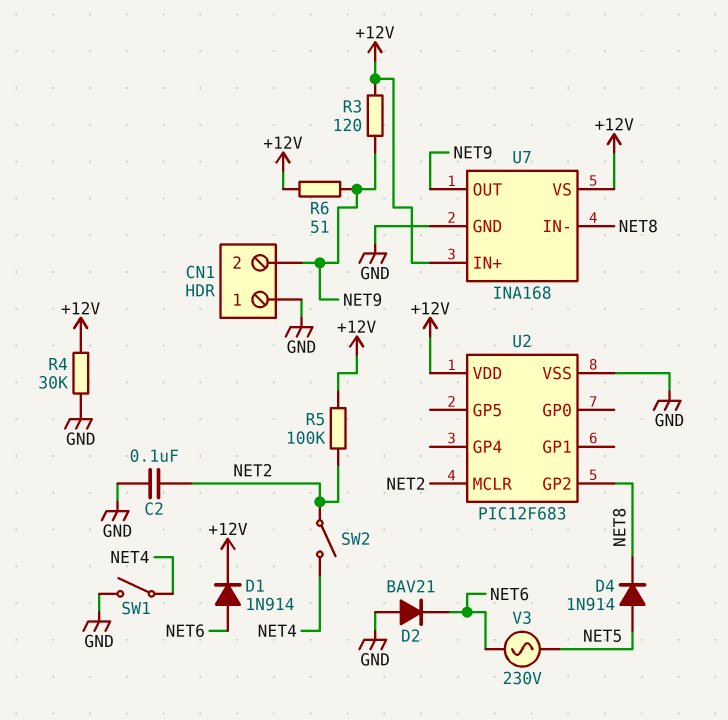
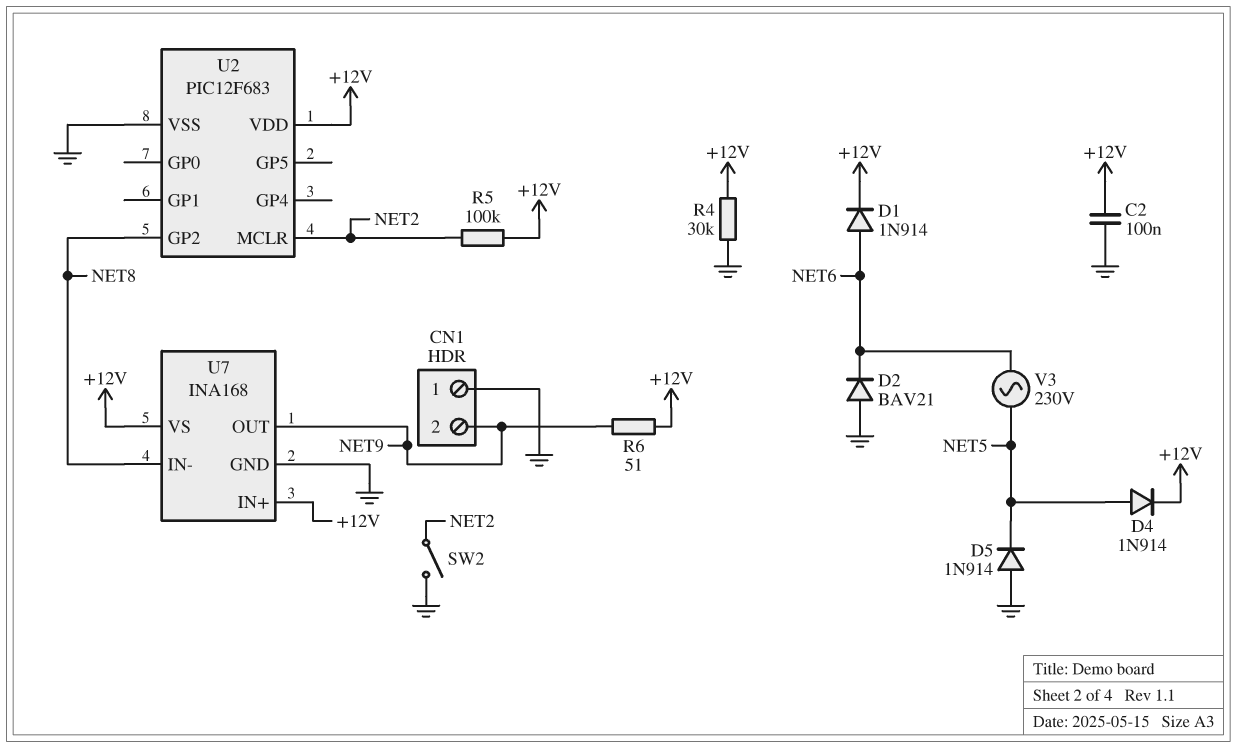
C2: 100nF (GND, NET2) -> 100nF (+12V, GND)
D4: diode 1N914 (A NET5, K NET8) -> diode 1N914 (A NET5, K +12V)
D5: none -> diode 1N914 (A GND, K NET5)
R3: 120 (+12V, NET9) -> none
SW1: switch (GND, NET4) -> none
SW2: switch (NET2, NET4) -> switch (GND, NET2)

